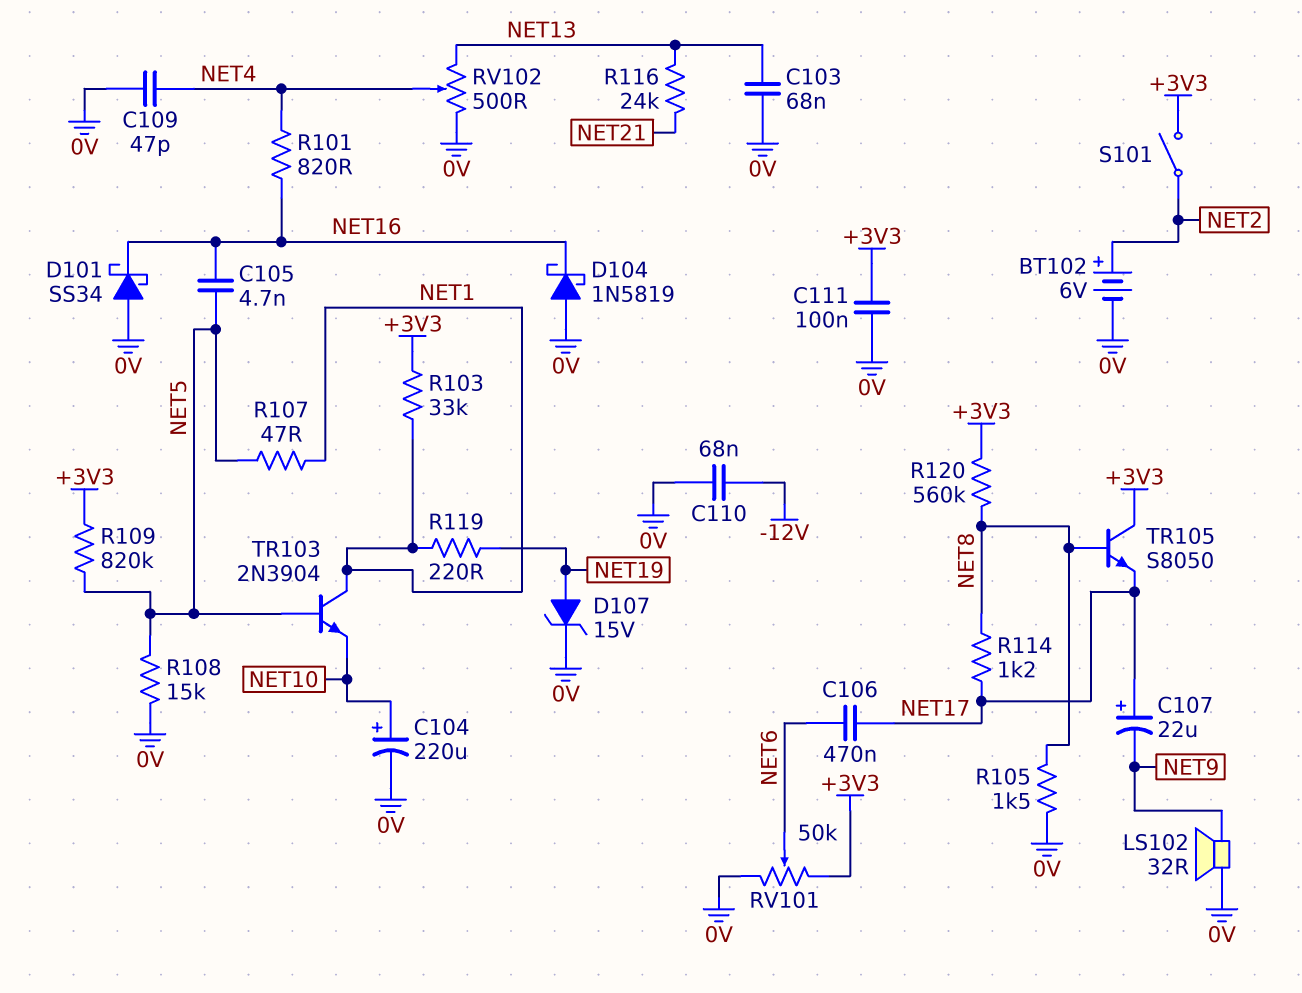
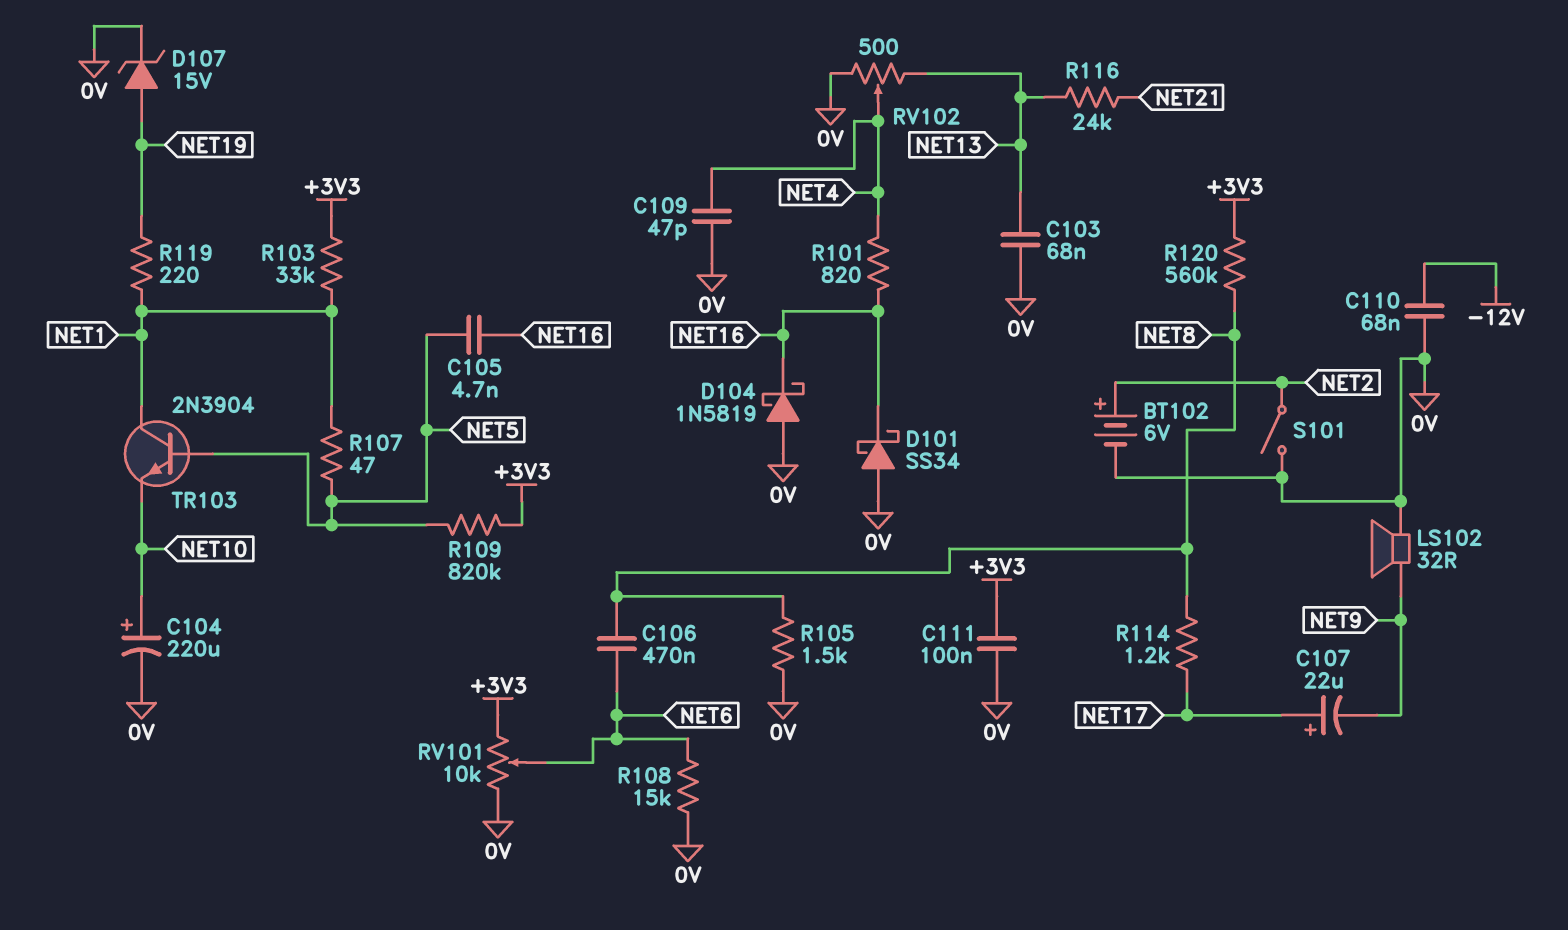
C106: 470nF (NET6, NET17) -> 470nF (NET6, NET8)
R108: 15k (0V, NET5) -> 15k (0V, NET6)
RV101: 50k (+3V3, 0V, wiper NET6) -> 10k (+3V3, 0V, wiper NET6)
S101: switch (+3V3, NET2) -> switch (0V, NET2)
TR105: NPN S8050 (B NET8, C +3V3, E NET17) -> none

